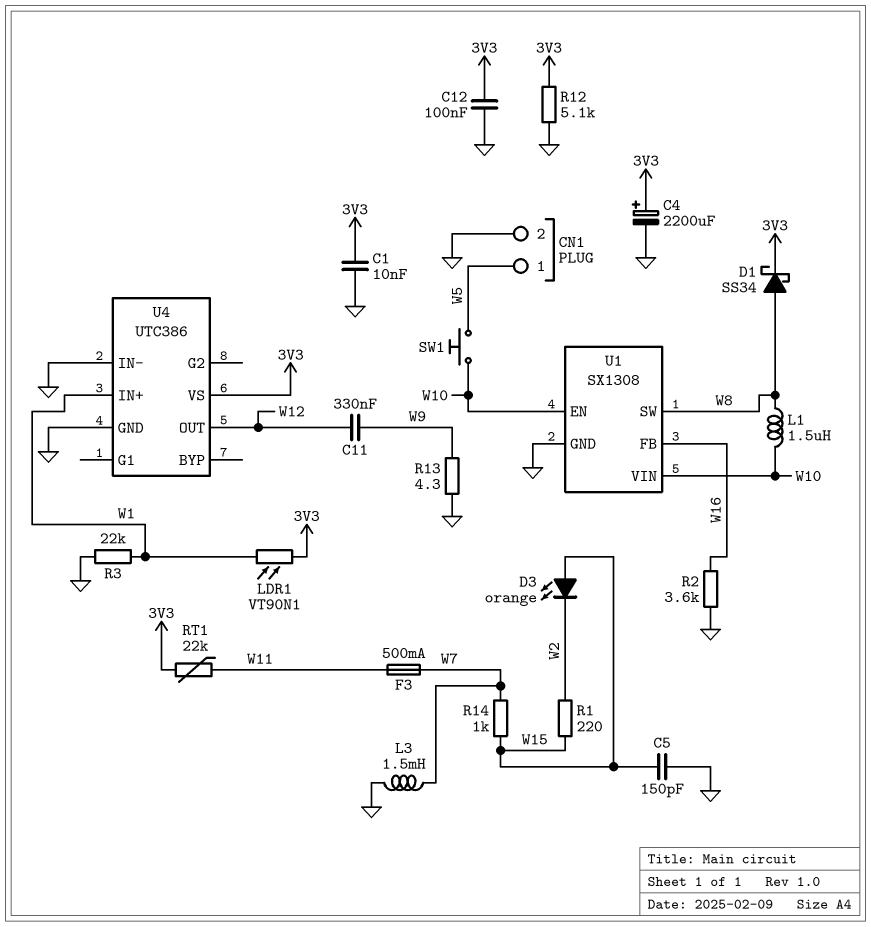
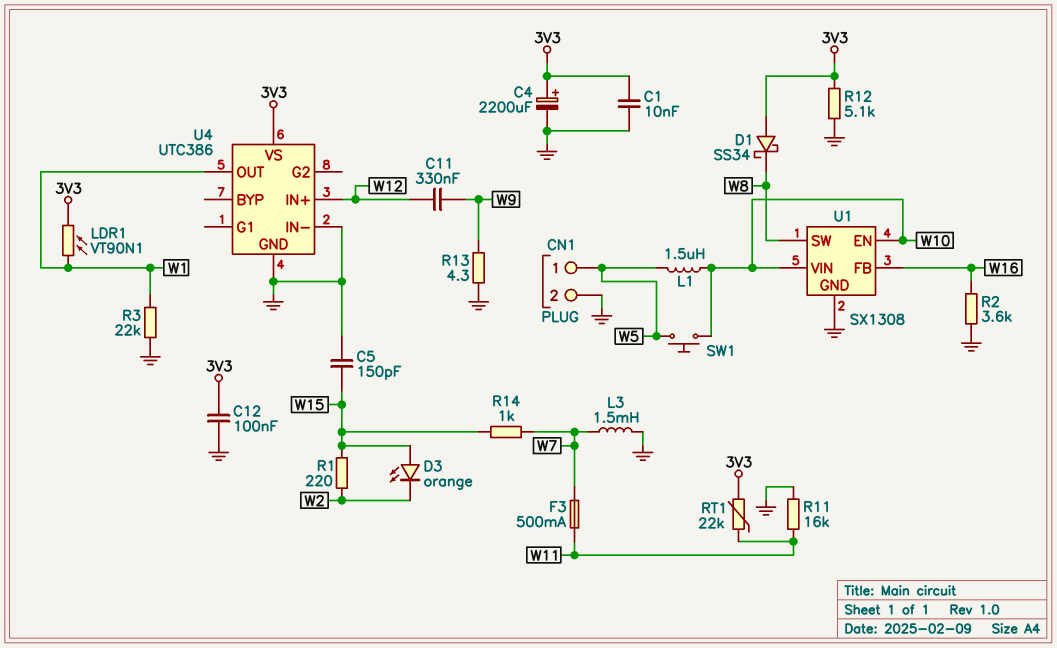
D1: schottky SS34 (A W8, K 3V3) -> schottky SS34 (A 3V3, K W8)
L1: 1.5uH (W8, W10) -> 1.5uH (W5, W10)
R11: none -> 16k (GND, W11)
U4 pin IN+: W1 -> W12
U4 pin OUT: W12 -> W1

